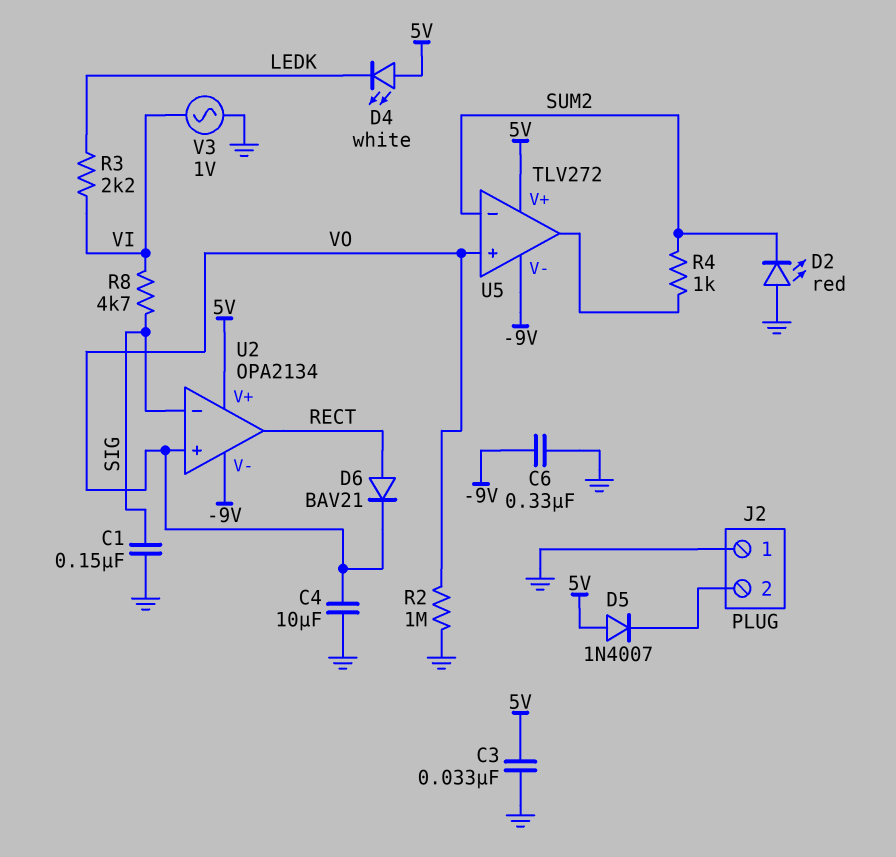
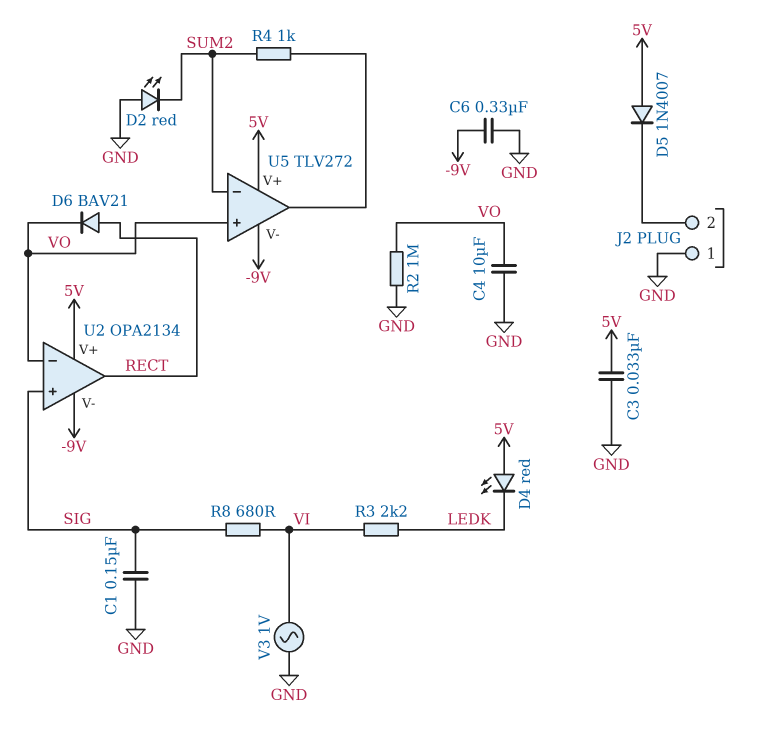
D4: LED white (A 5V, K LEDK) -> LED red (A 5V, K LEDK)
R8: 4.7k (SIG, VI) -> 680 (SIG, VI)
U2 pin in+: VO -> SIG
U2 pin in-: SIG -> VO

